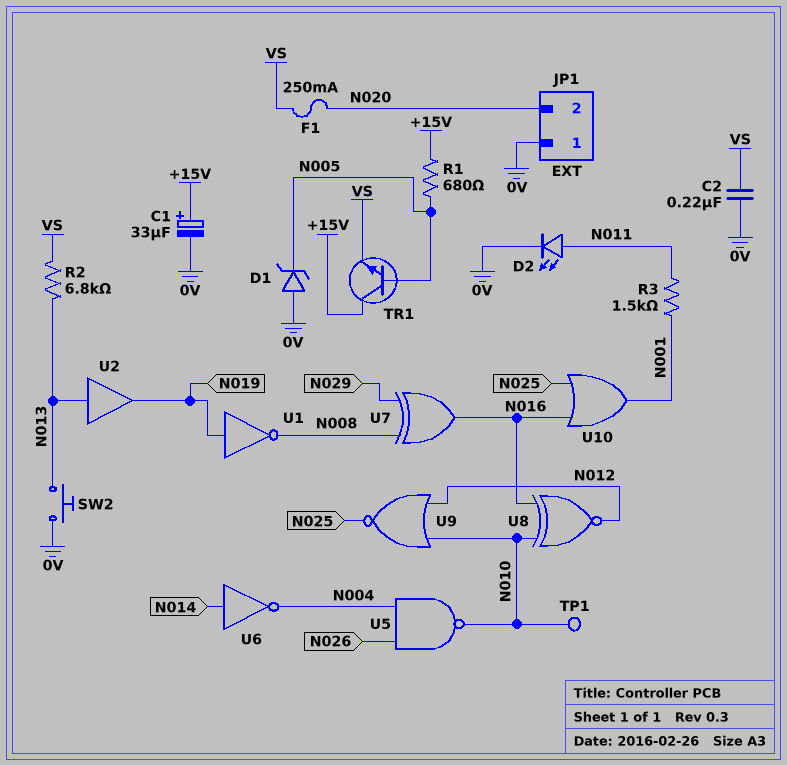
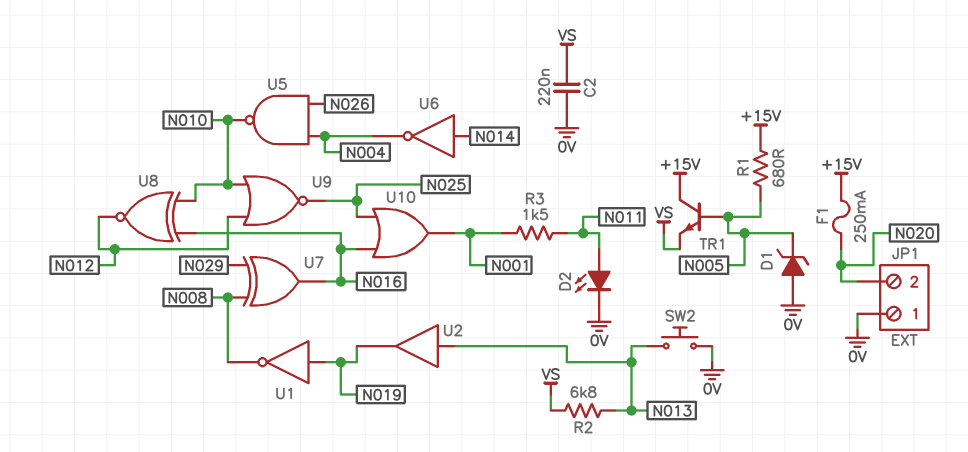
C1: 33uF (plus +15V, minus 0V) -> none
F1: 250mA (N020, VS) -> 250mA (+15V, N020)
TP1: test point (N010) -> none

